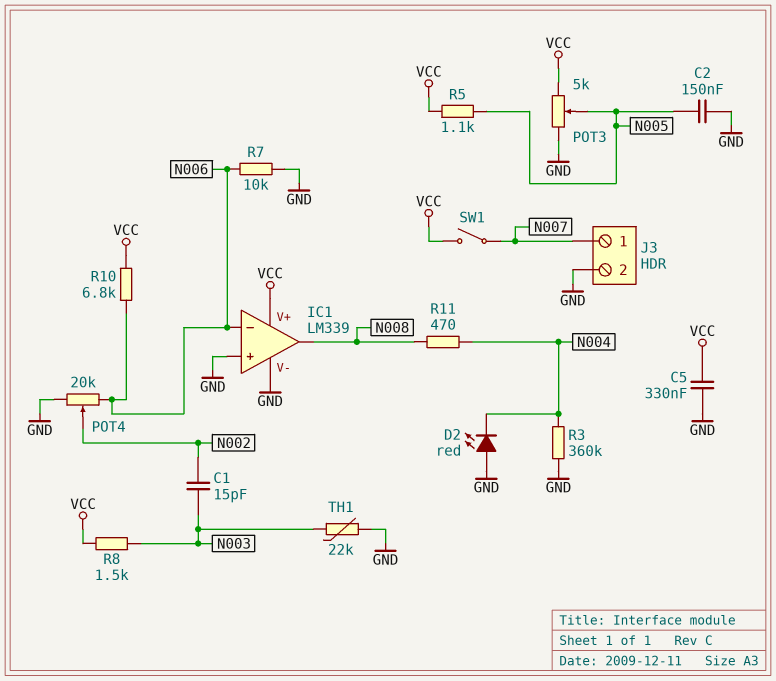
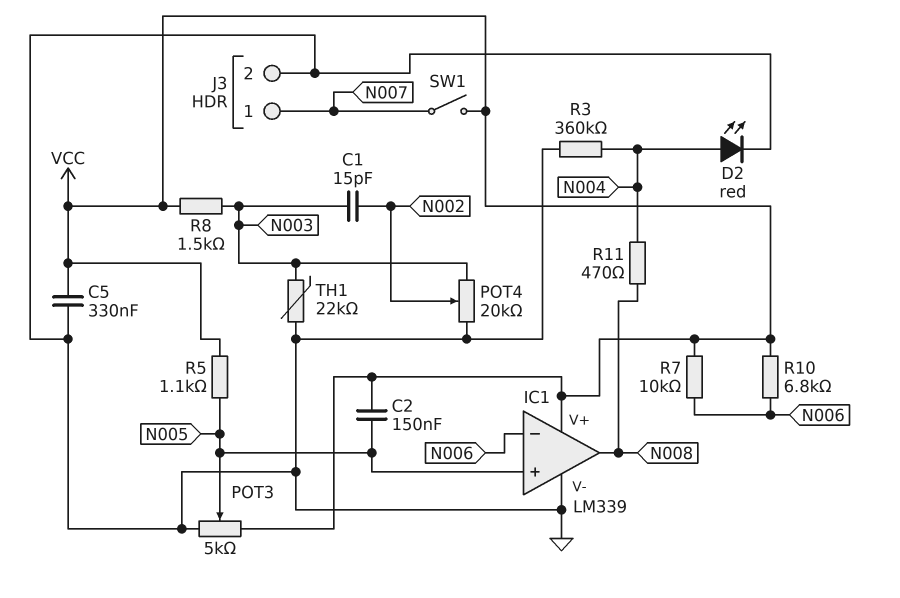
C2: 150nF (GND, N005) -> 150nF (N005, VCC)
D2: LED red (A GND, K N004) -> LED red (A N004, K GND)
IC1 pin in+: GND -> N005
POT4: 20k (GND, N006, wiper N002) -> 20k (GND, N003, wiper N002)
R7: 10k (GND, N006) -> 10k (N006, VCC)

